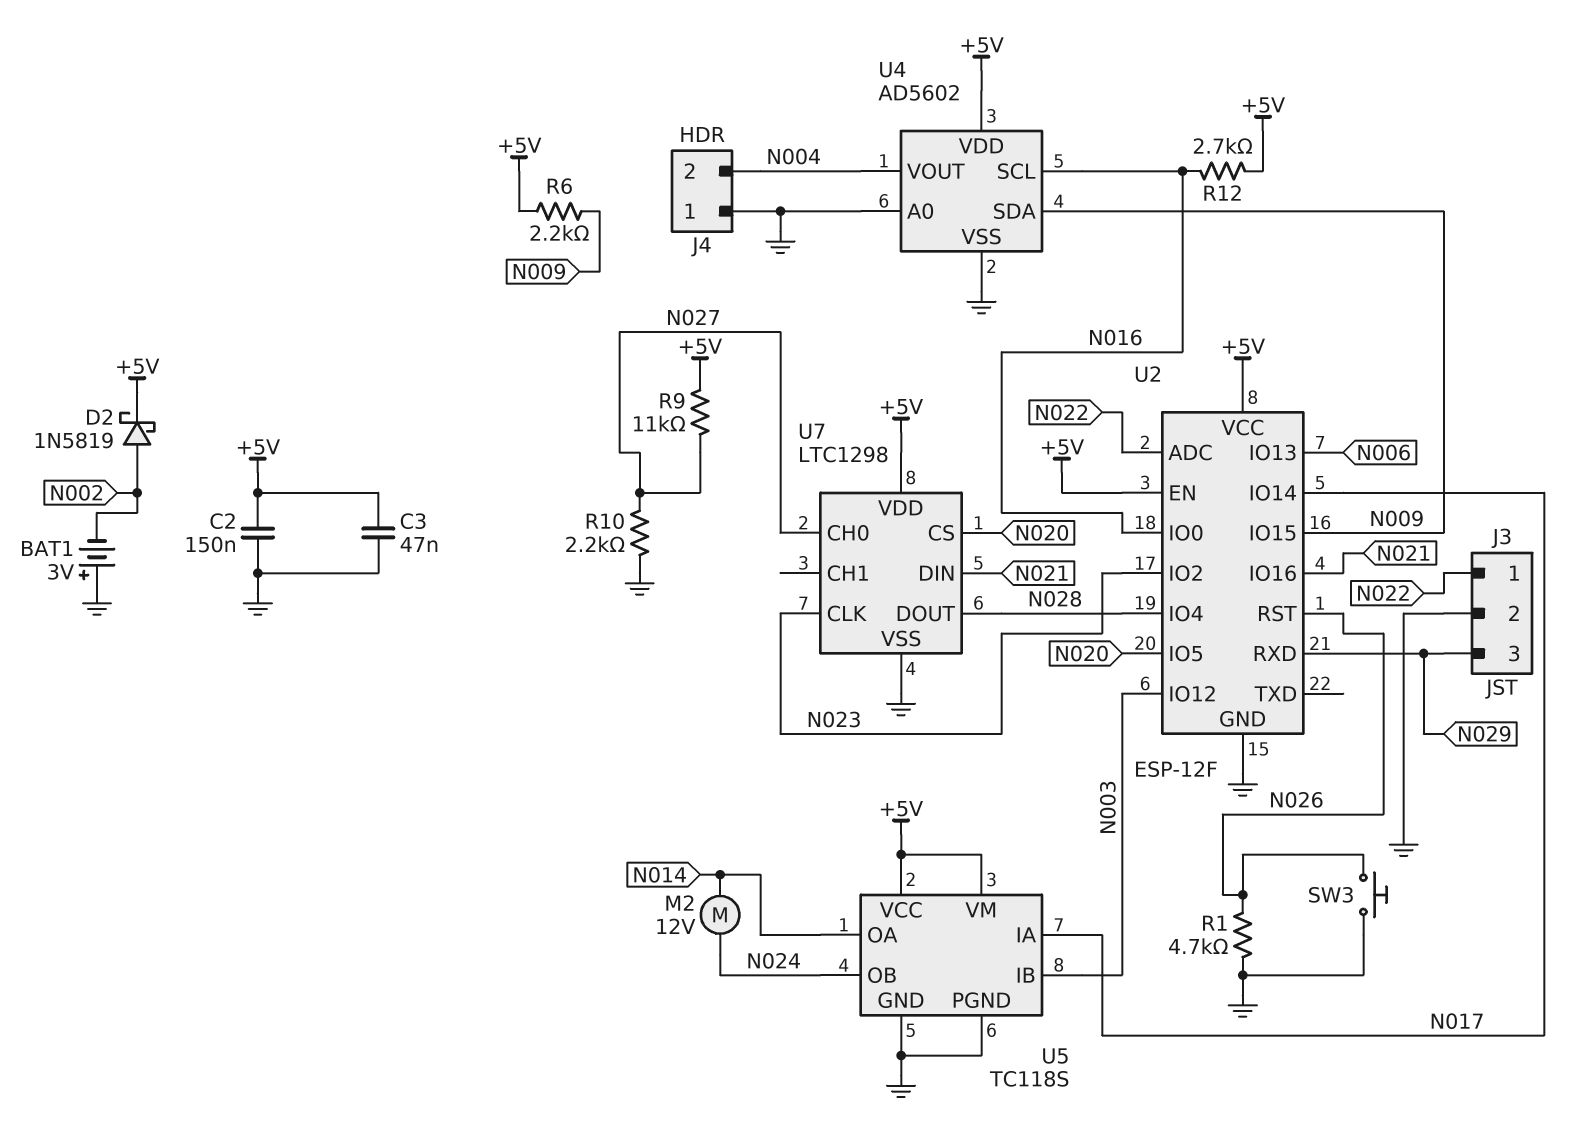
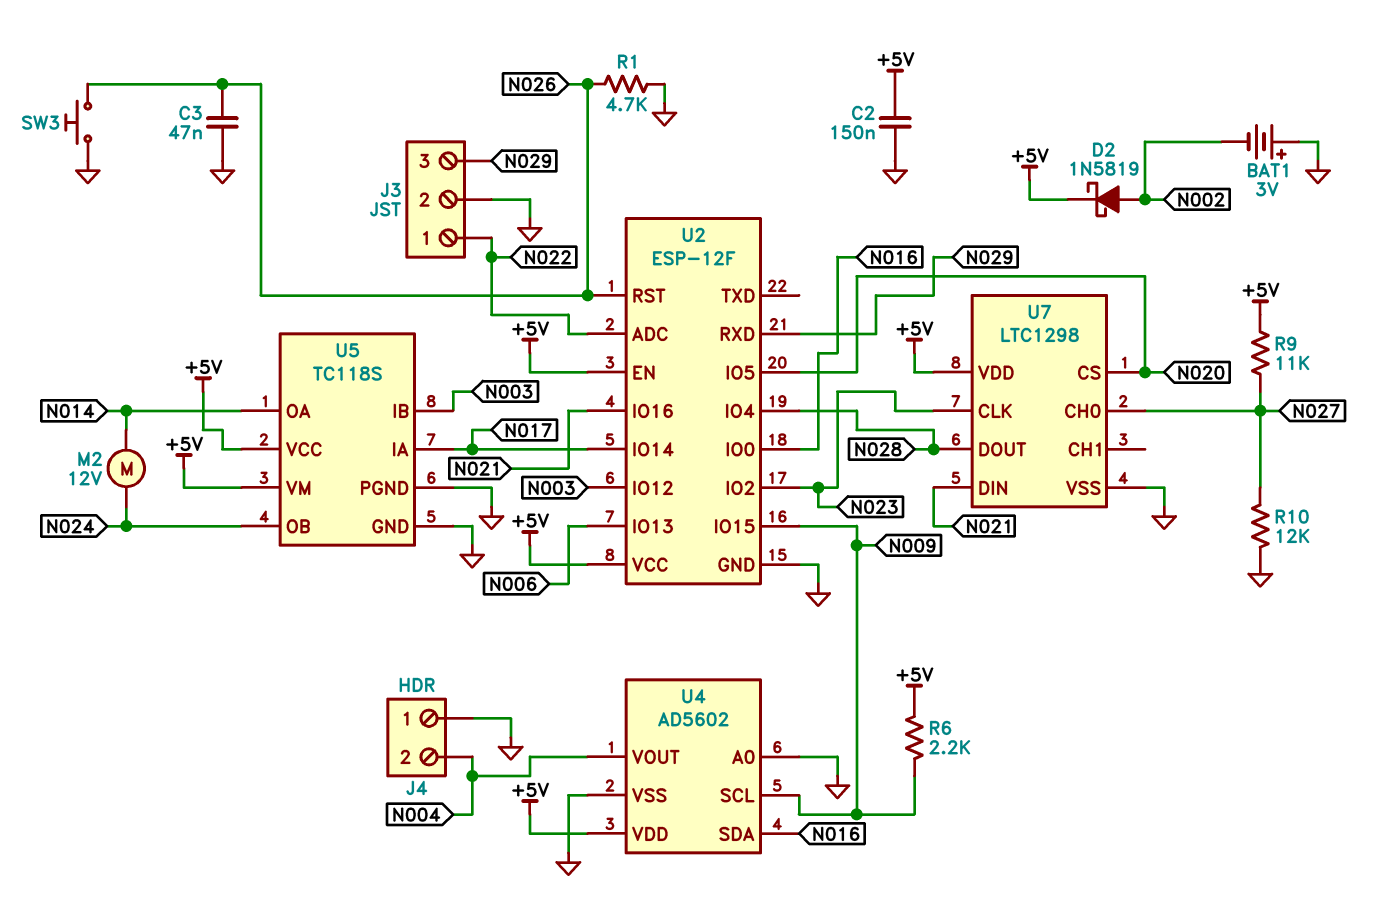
C3: 47nF (+5V, GND) -> 47nF (GND, N026)
R10: 2.2k (GND, N027) -> 12k (GND, N027)
R12: 2.7k (+5V, N016) -> none
U4 pin SCL: N016 -> N009
U4 pin SDA: N009 -> N016

